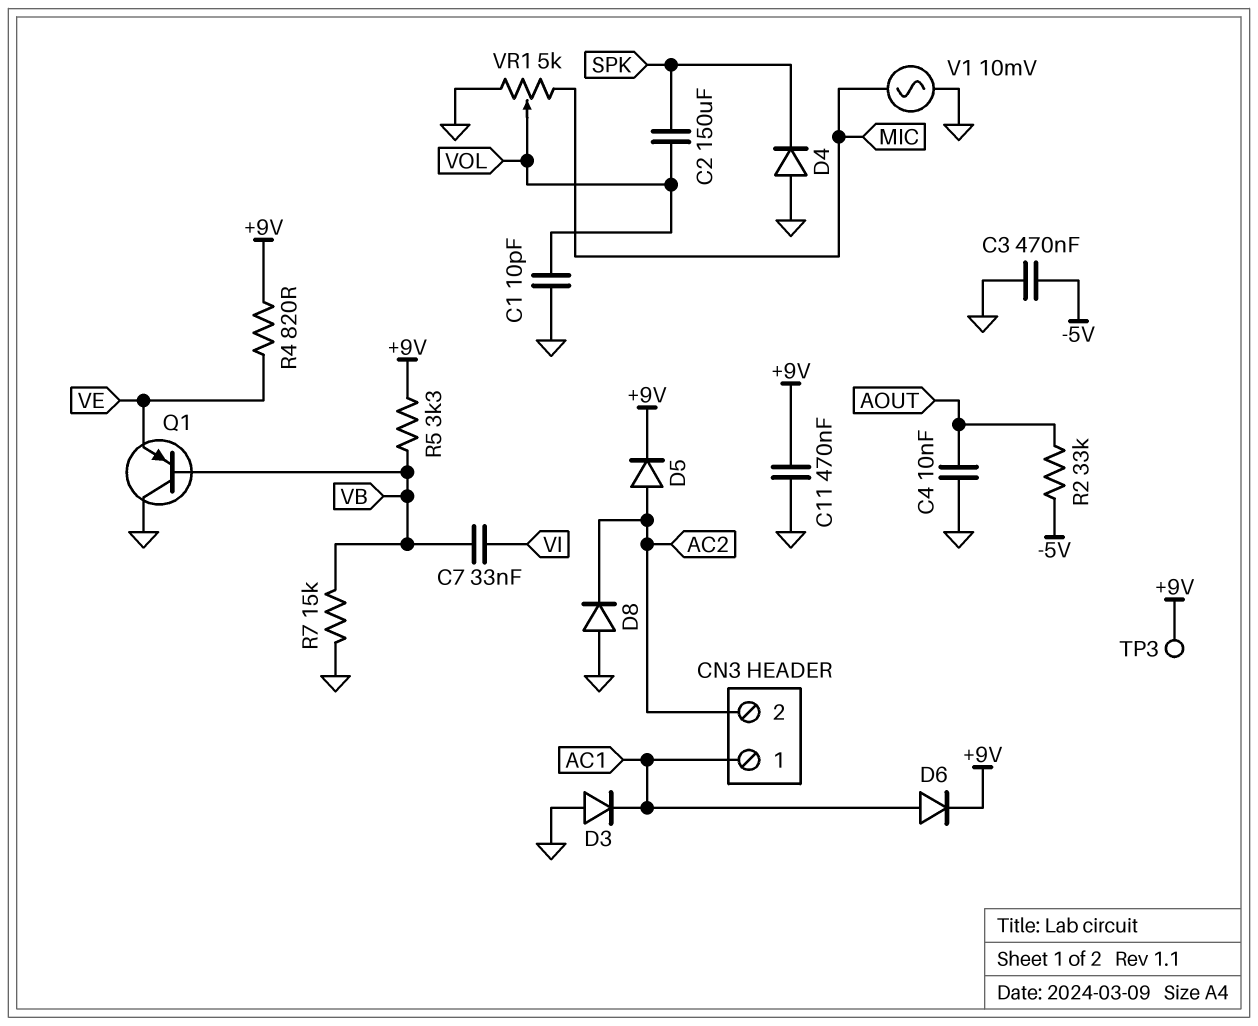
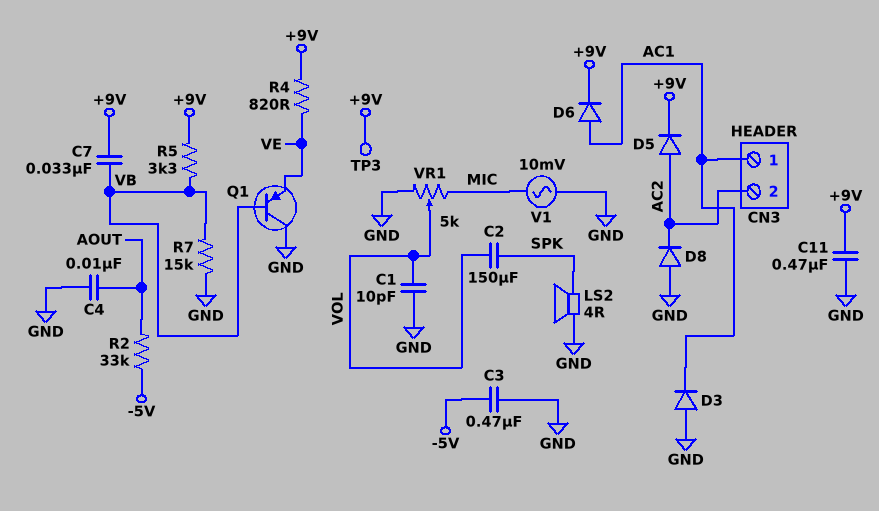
C7: 33nF (VB, VI) -> 33nF (+9V, VB)
D4: diode (A GND, K SPK) -> none
LS2: none -> speaker 4R (GND, SPK)

